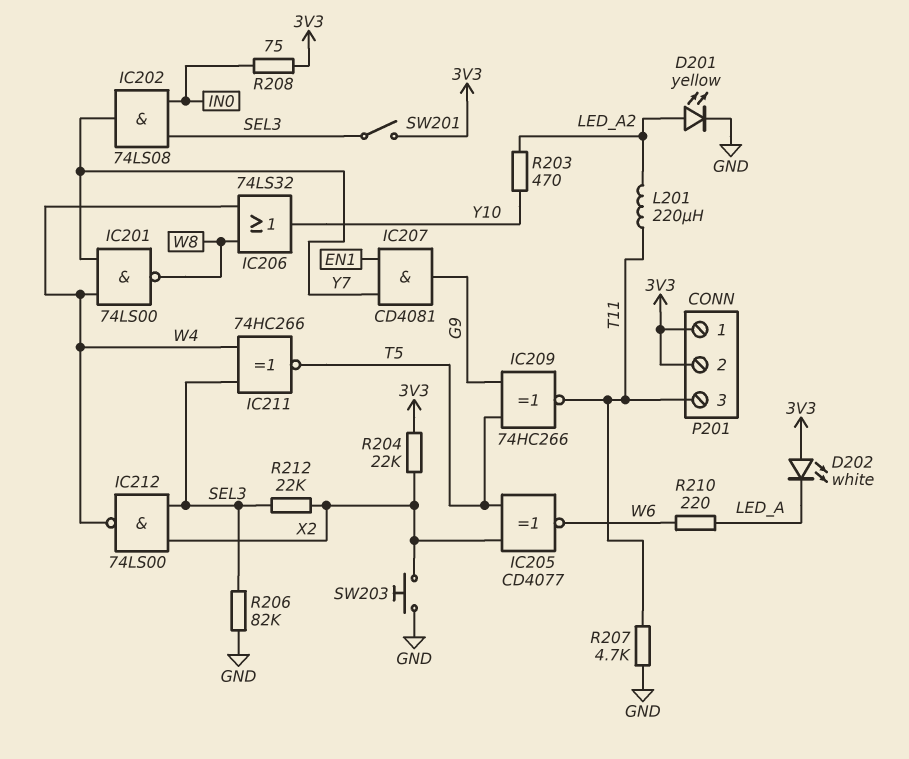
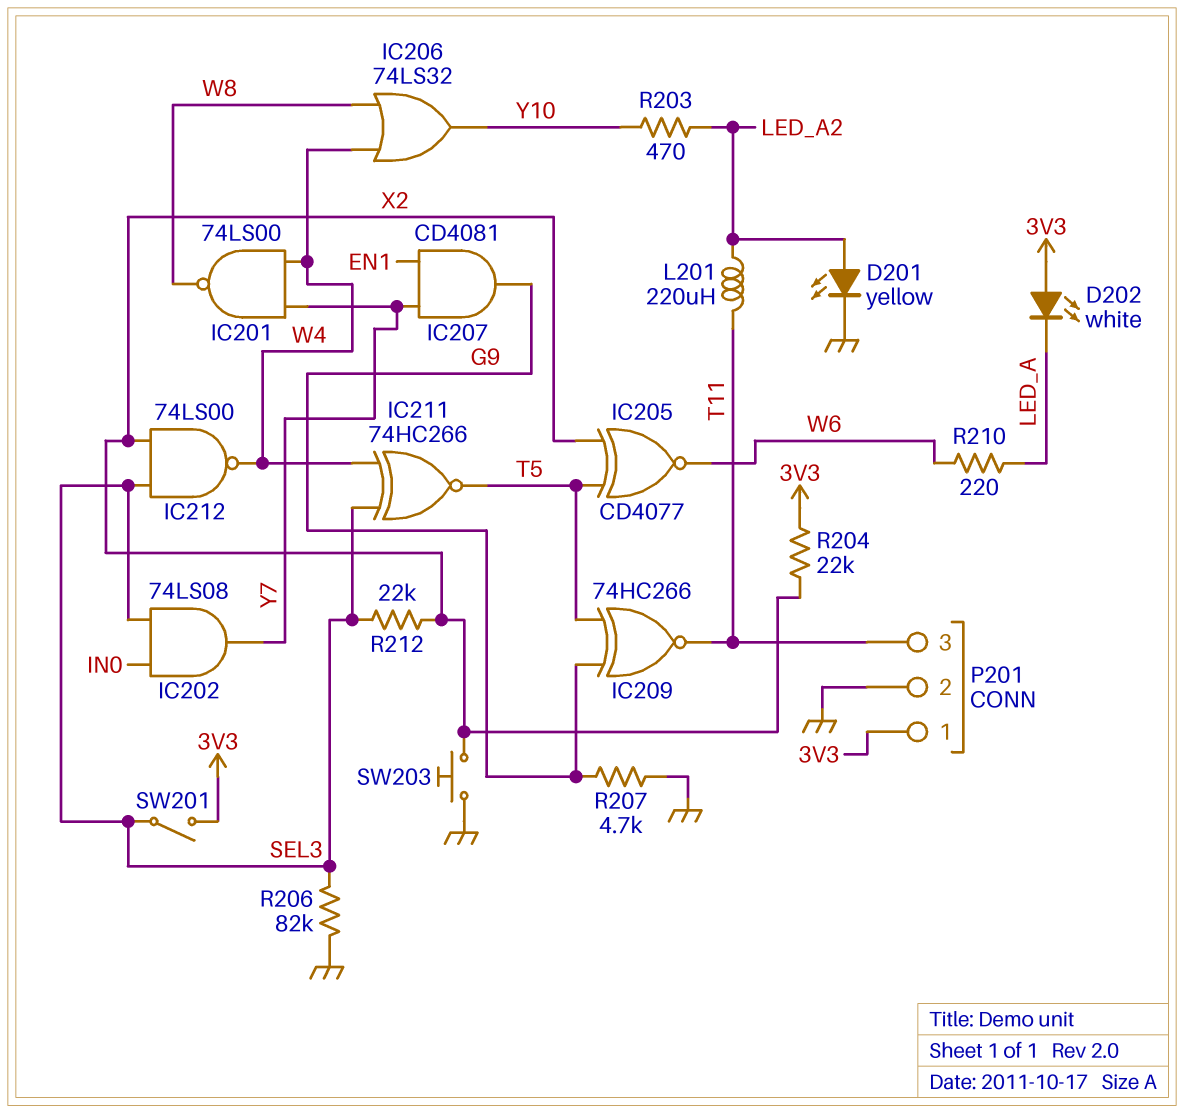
P201 pin 2: 3V3 -> GND
R207: 4.7k (GND, T11) -> 4.7k (G9, GND)
R208: 75 (3V3, IN0) -> none

